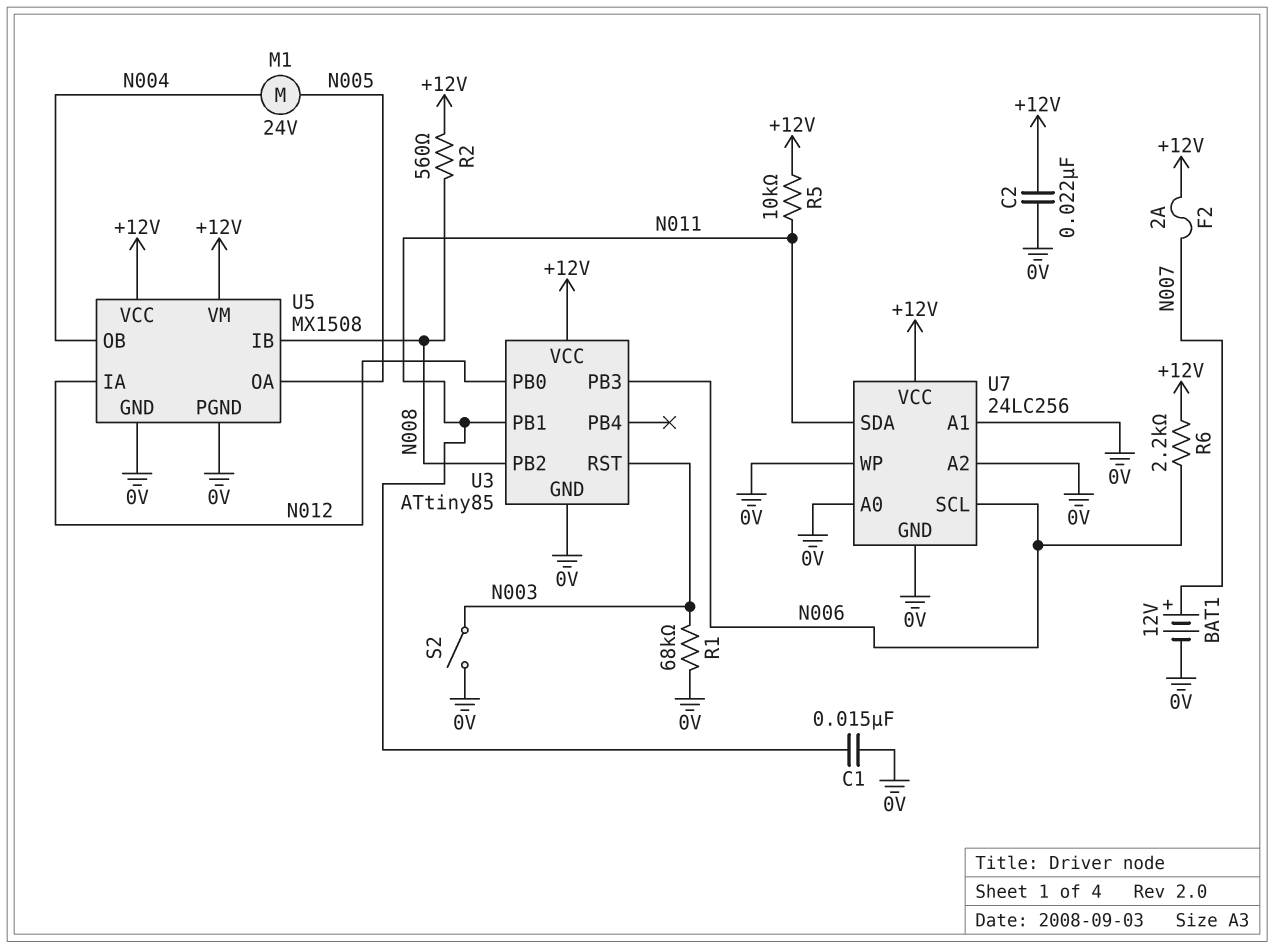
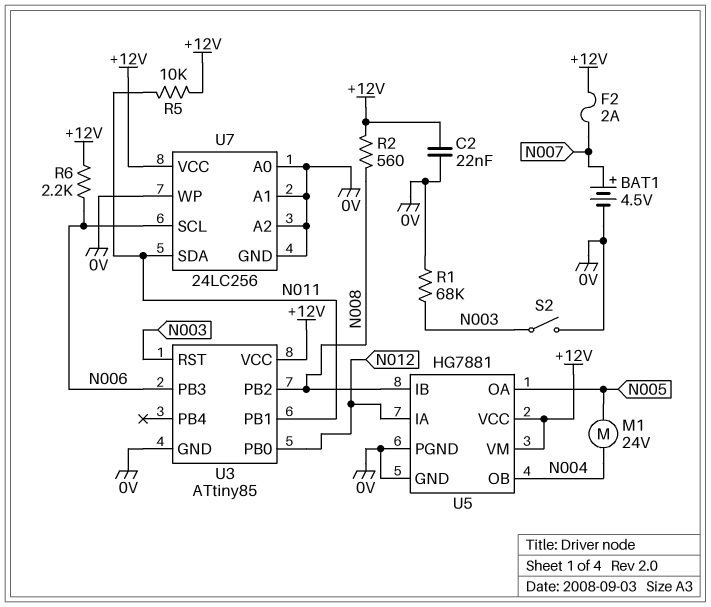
BAT1: 12V (plus N007, minus 0V) -> 4.5V (plus N007, minus 0V)
C1: 15nF (0V, N011) -> none
U5: MX1508 -> HG7881

